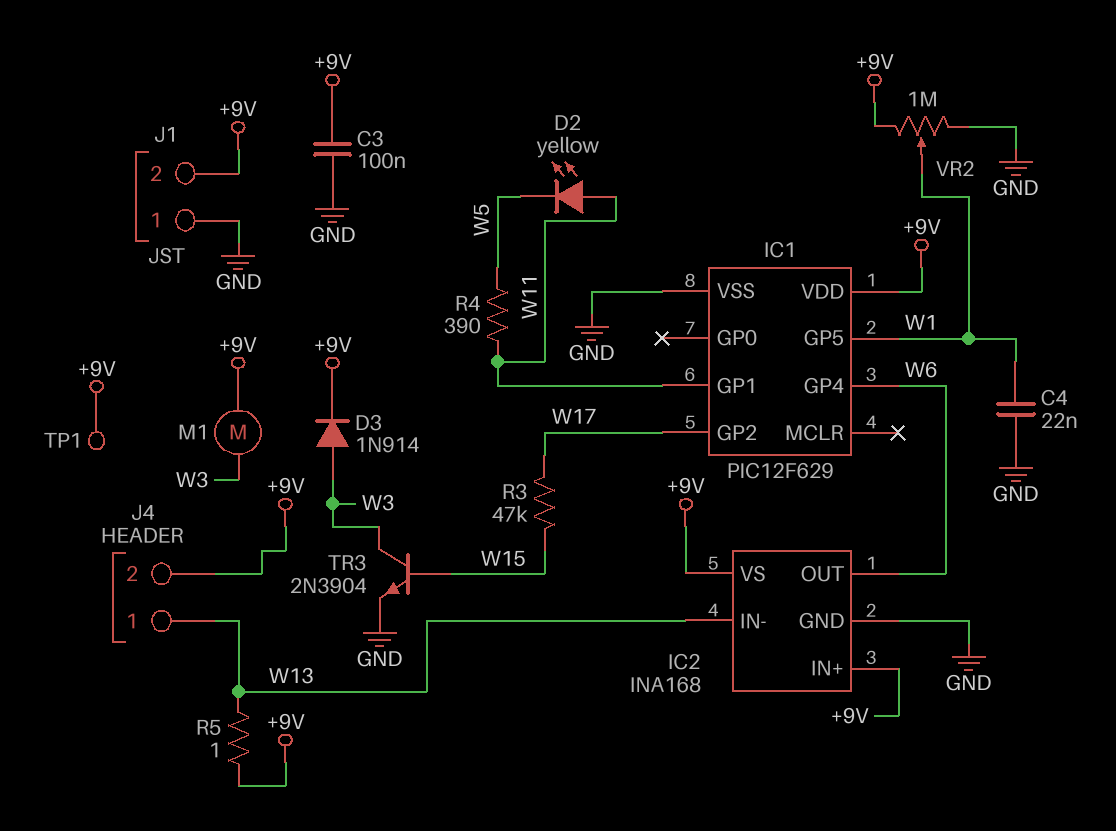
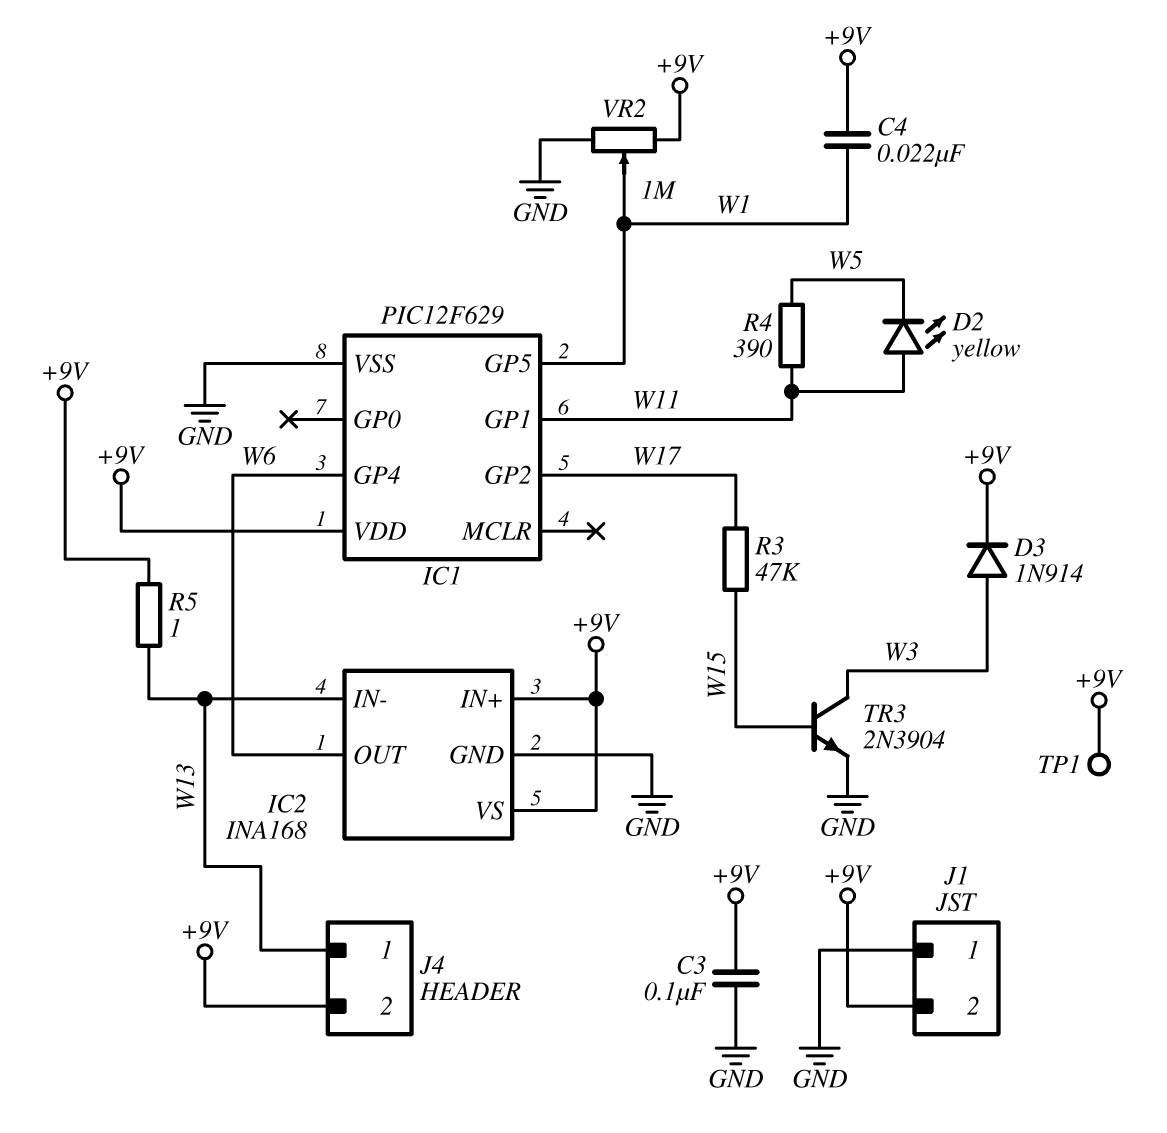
C4: 22nF (GND, W1) -> 22nF (+9V, W1)
M1: motor (+9V, W3) -> none

